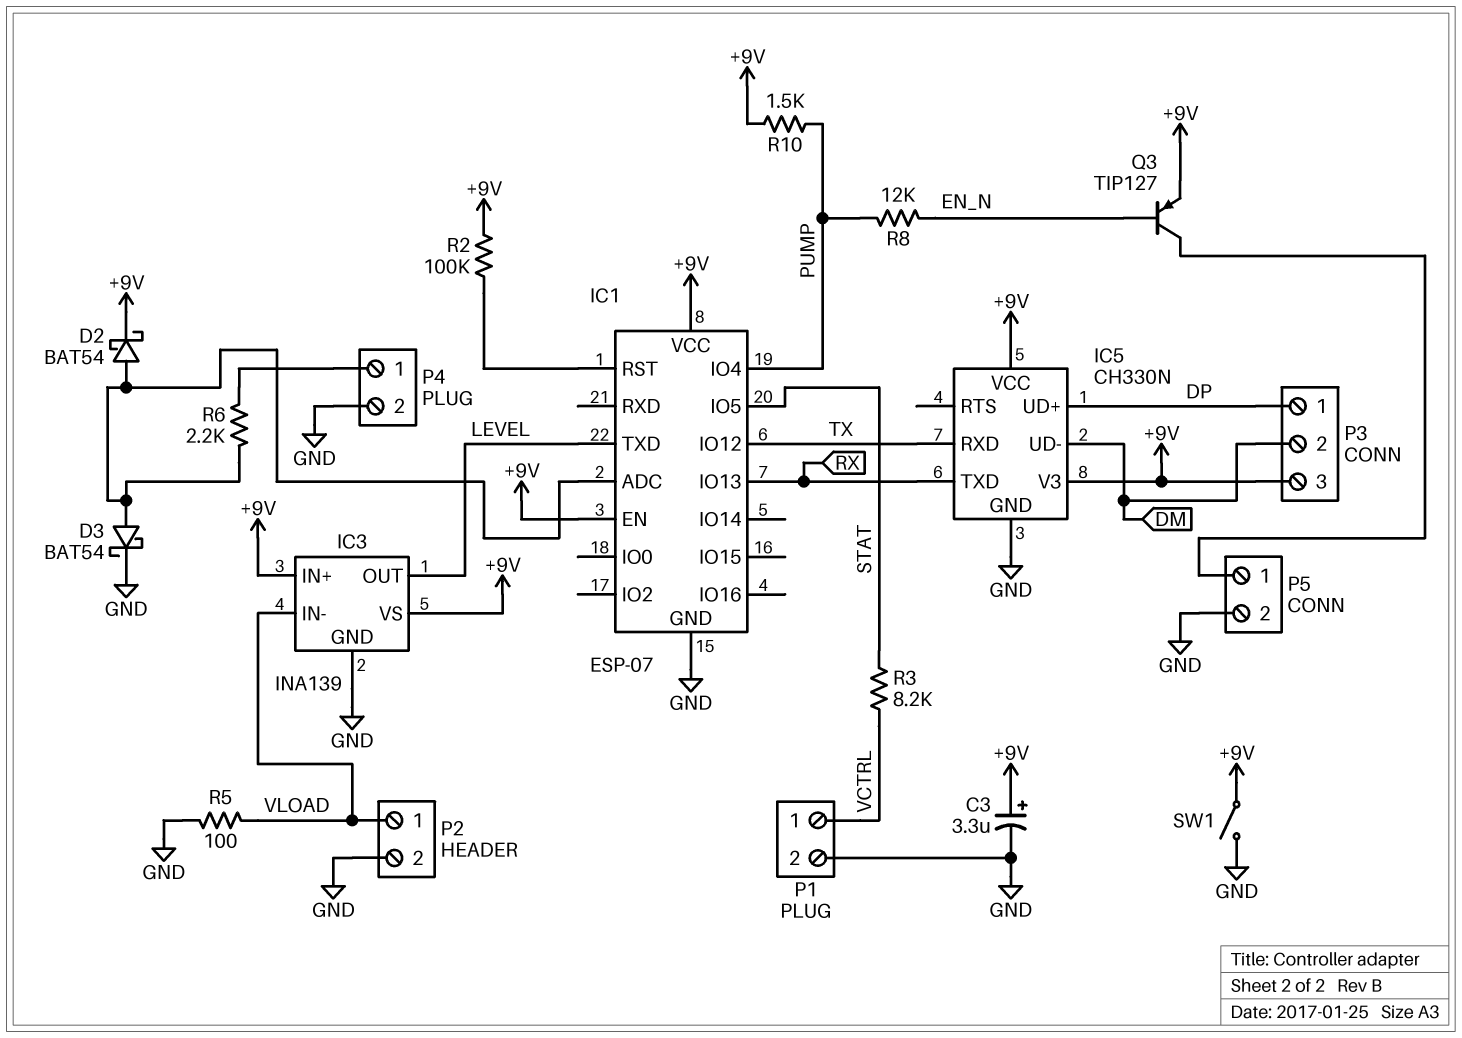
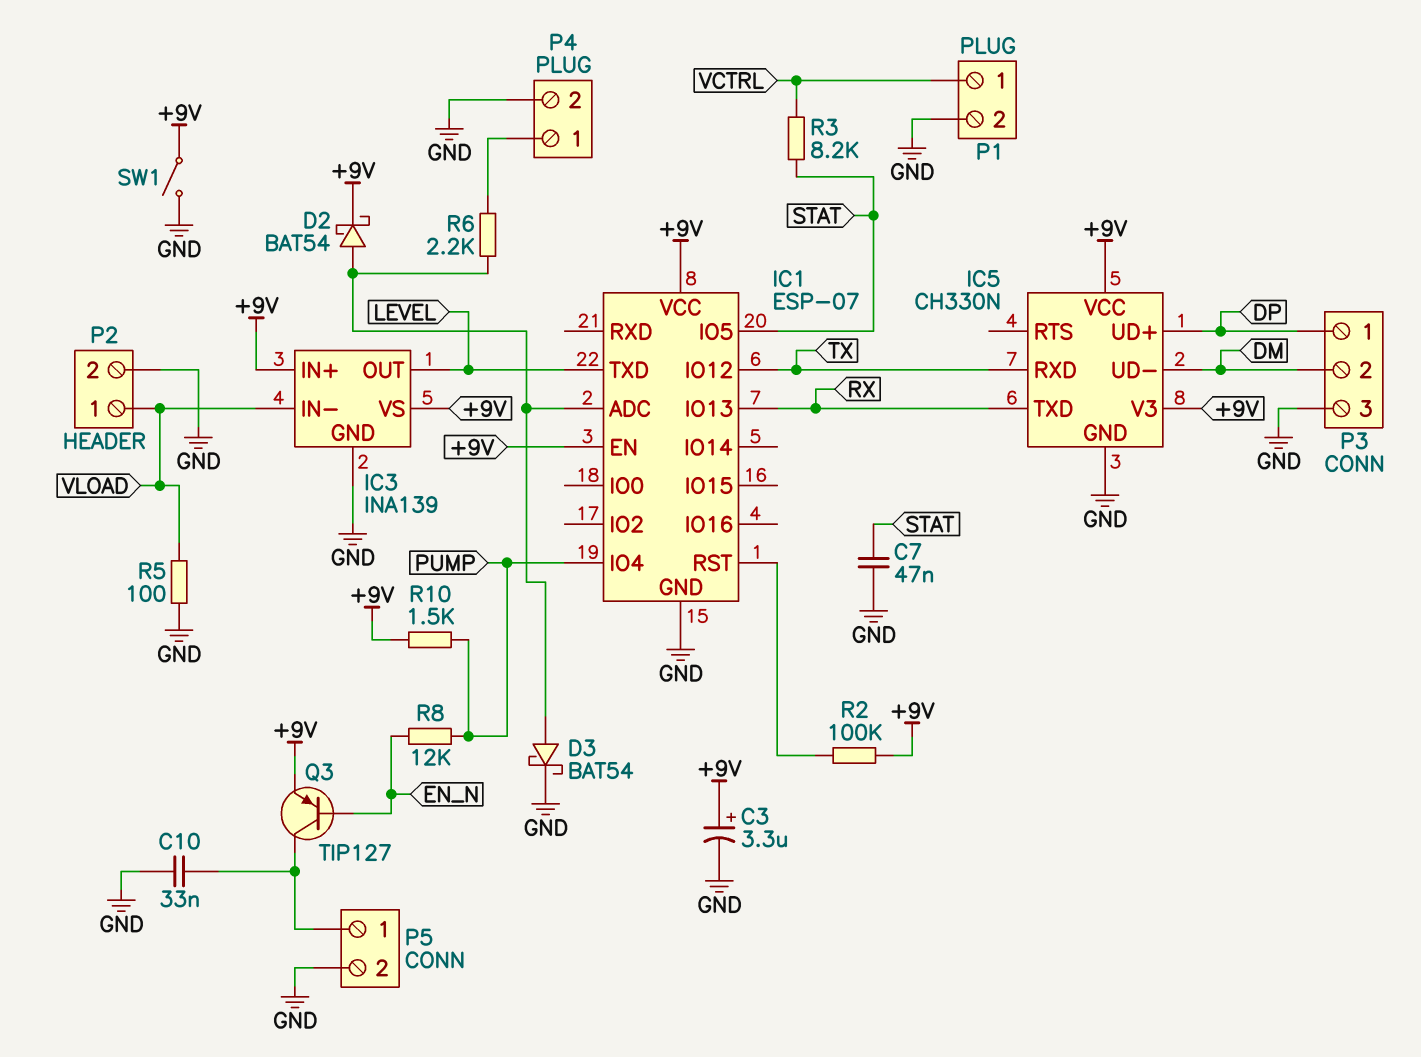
C7: none -> 47nF (GND, STAT)
C10: none -> 33nF (GND, P5/1)
P3 pin 3: +9V -> GND

